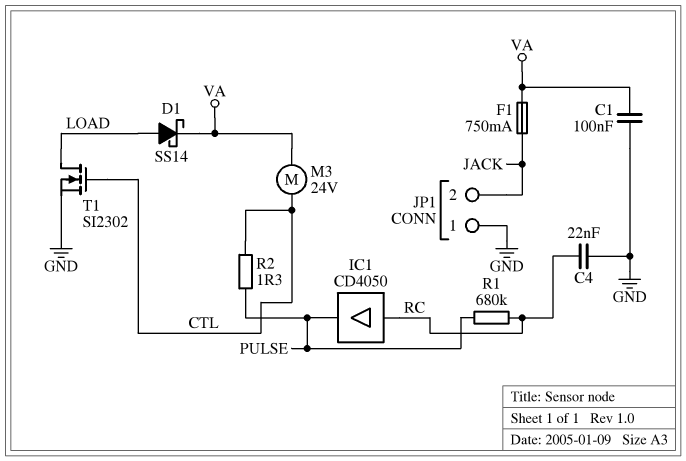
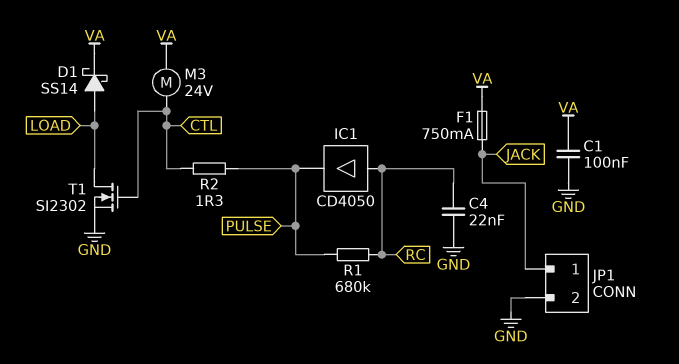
JP1 pin 1: GND -> JACK
JP1 pin 2: JACK -> GND

